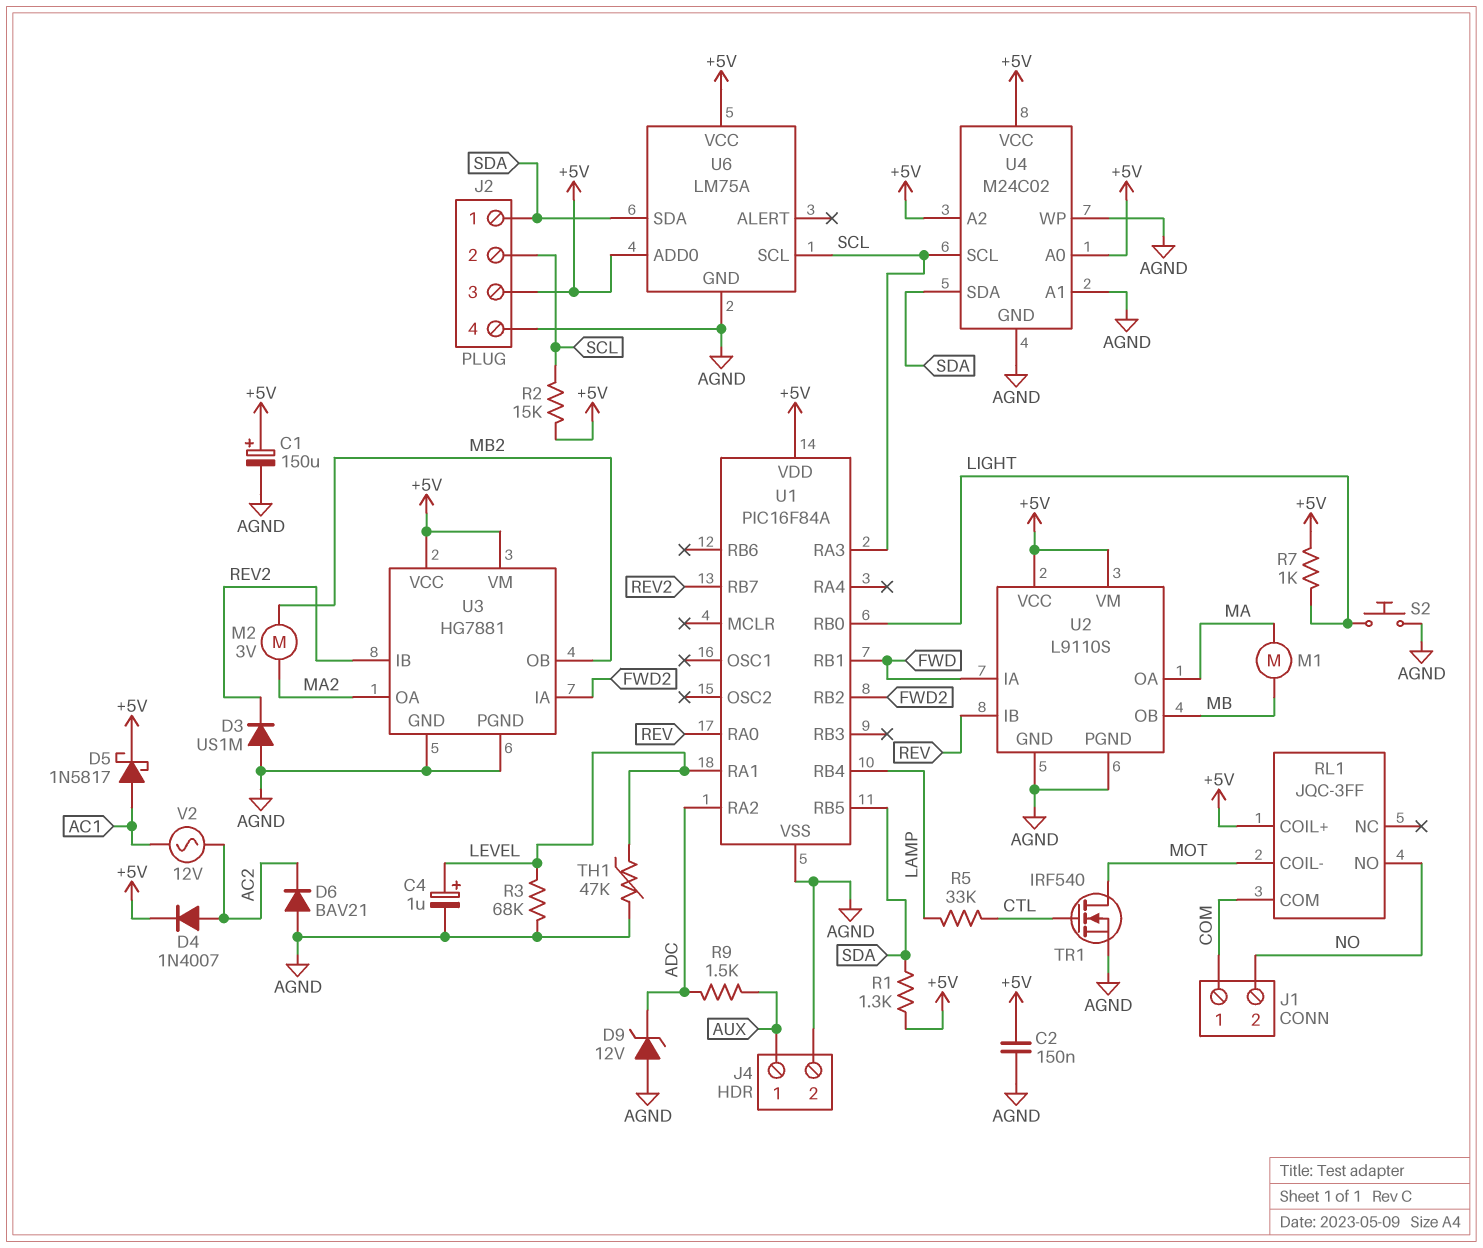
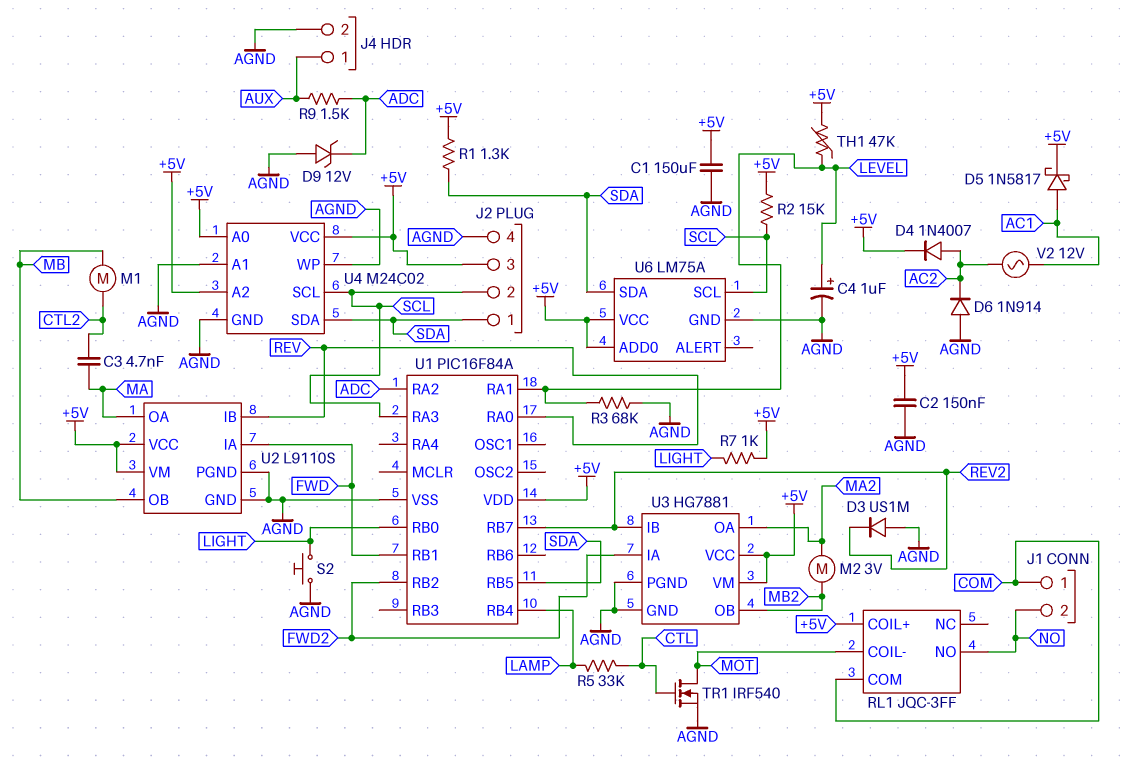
C1: 150uF (plus +5V, minus AGND) -> 150uF (+5V, AGND)
C3: none -> 4.7nF (CTL2, MA)
D6: diode BAV21 (A AGND, K AC2) -> diode 1N914 (A AGND, K AC2)
M1: motor (MA, MB) -> motor (CTL2, MB)
TH1: 47k (AGND, LEVEL) -> 47k (+5V, LEVEL)

